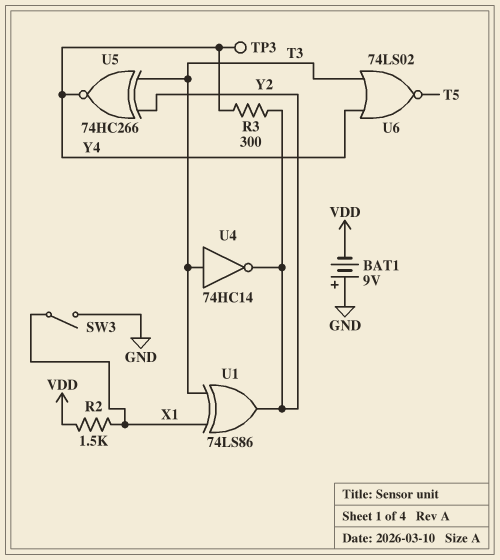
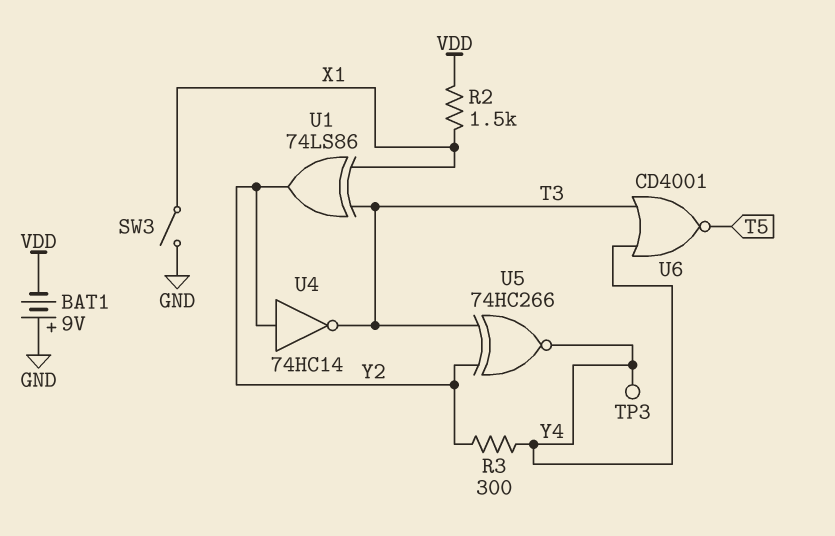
U4: NOT 74HC14 (in T3, out Y2) -> NOT 74HC14 (in Y2, out T3)
U6: NOR 74LS02 (in T3, in Y4, out T5) -> NOR CD4001 (in T3, in Y4, out T5)

